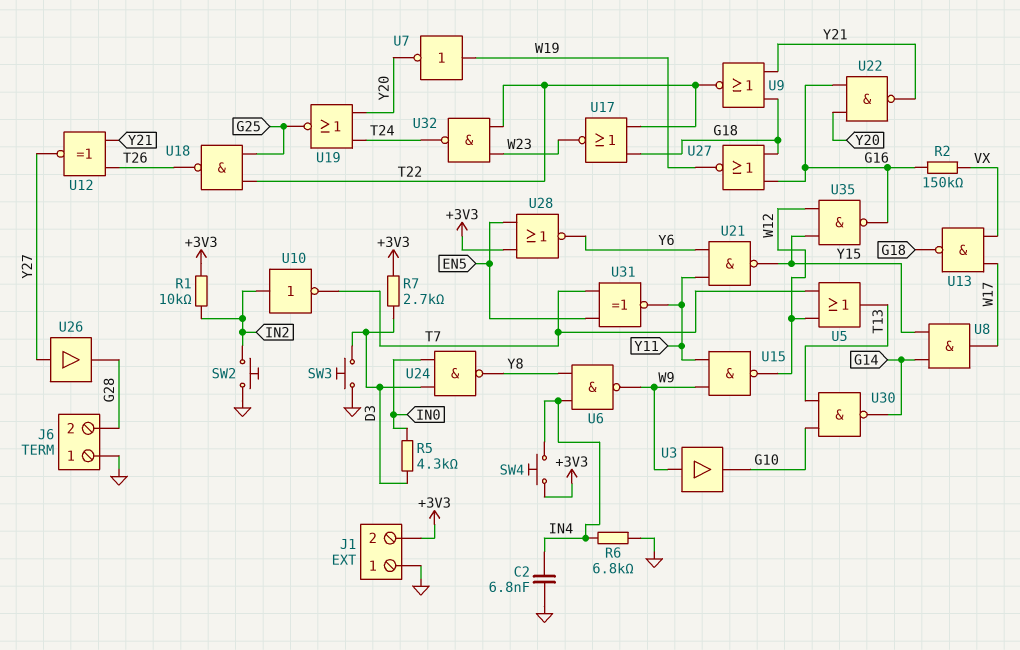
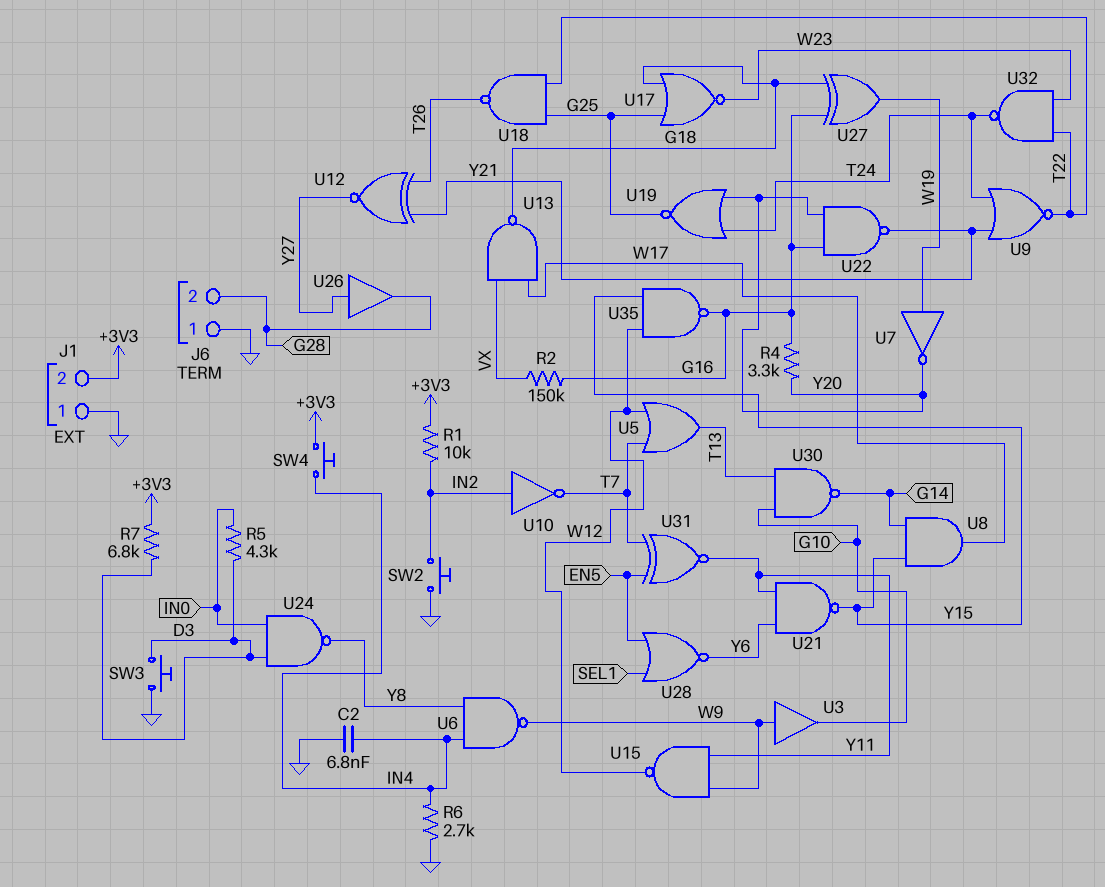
R4: none -> 3.3k (G16, Y20)
R6: 6.8k (GND, IN4) -> 2.7k (GND, IN4)
R7: 2.7k (+3V3, D3) -> 6.8k (+3V3, D3)
U9: NOR (in G18, in Y21, out T22) -> NOR (in T24, in Y21, out T22)
U17: NOR (in G18, in T22, out W23) -> NOR (in G18, in G25, out W23)
U27: NOR (in G16, in G18, out W19) -> XOR (in G16, in G18, out W19)
U28: NOR (in +3V3, in EN5, out Y6) -> NOR (in EN5, in SEL1, out Y6)

